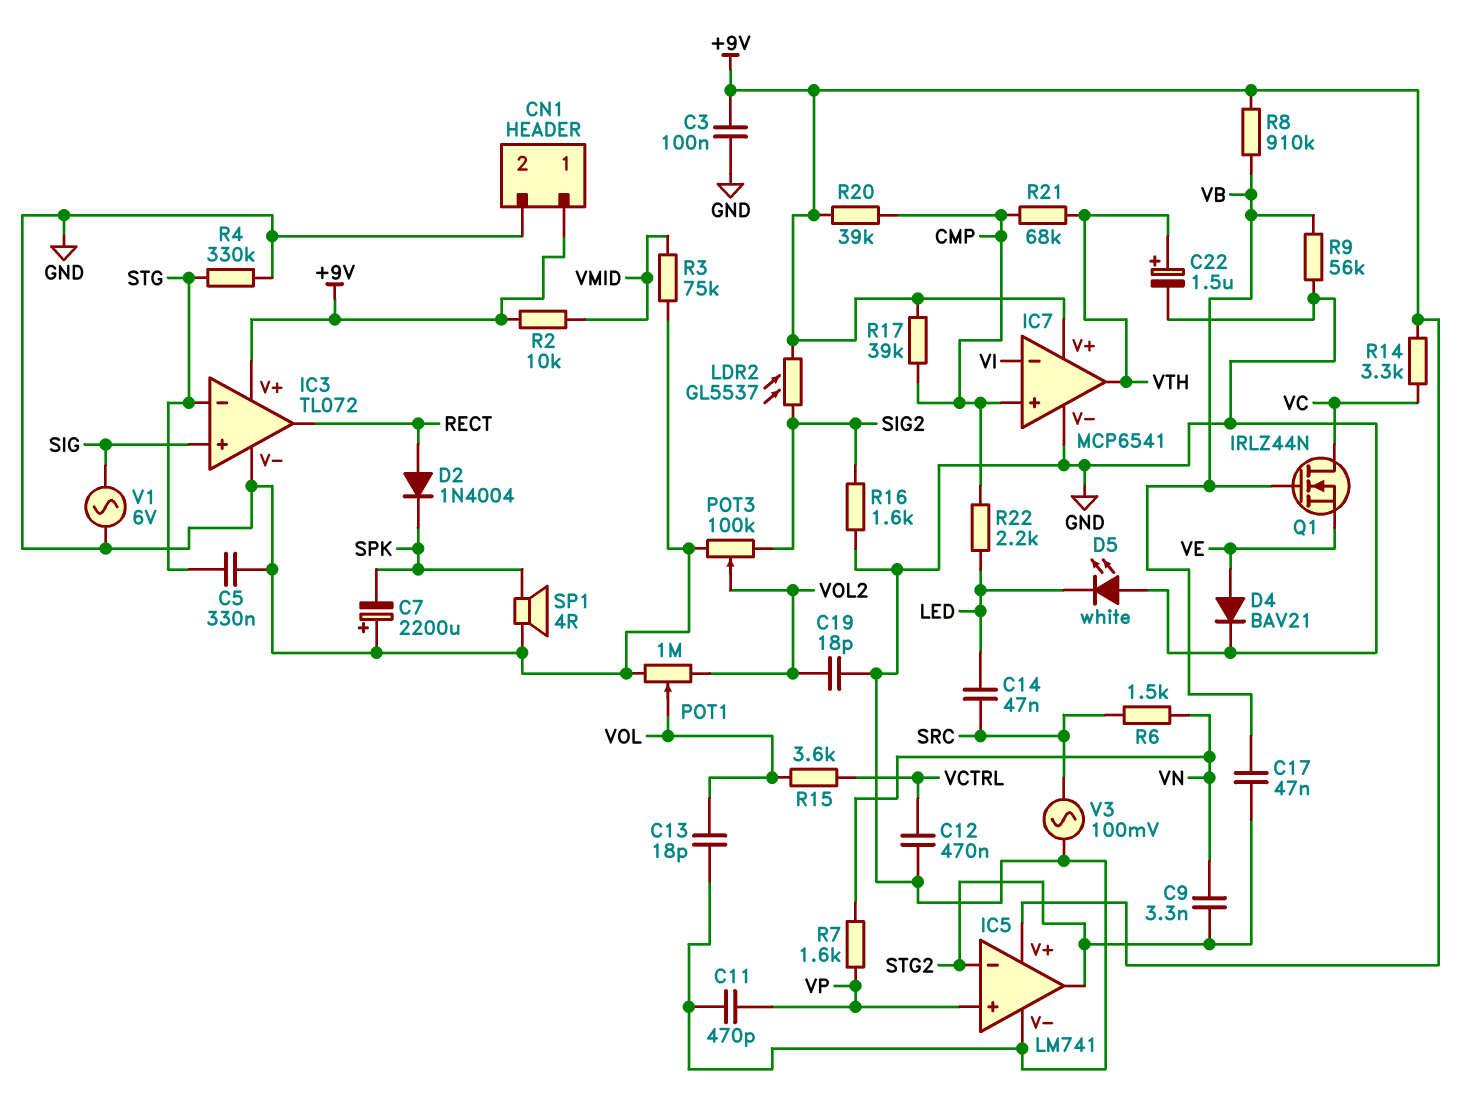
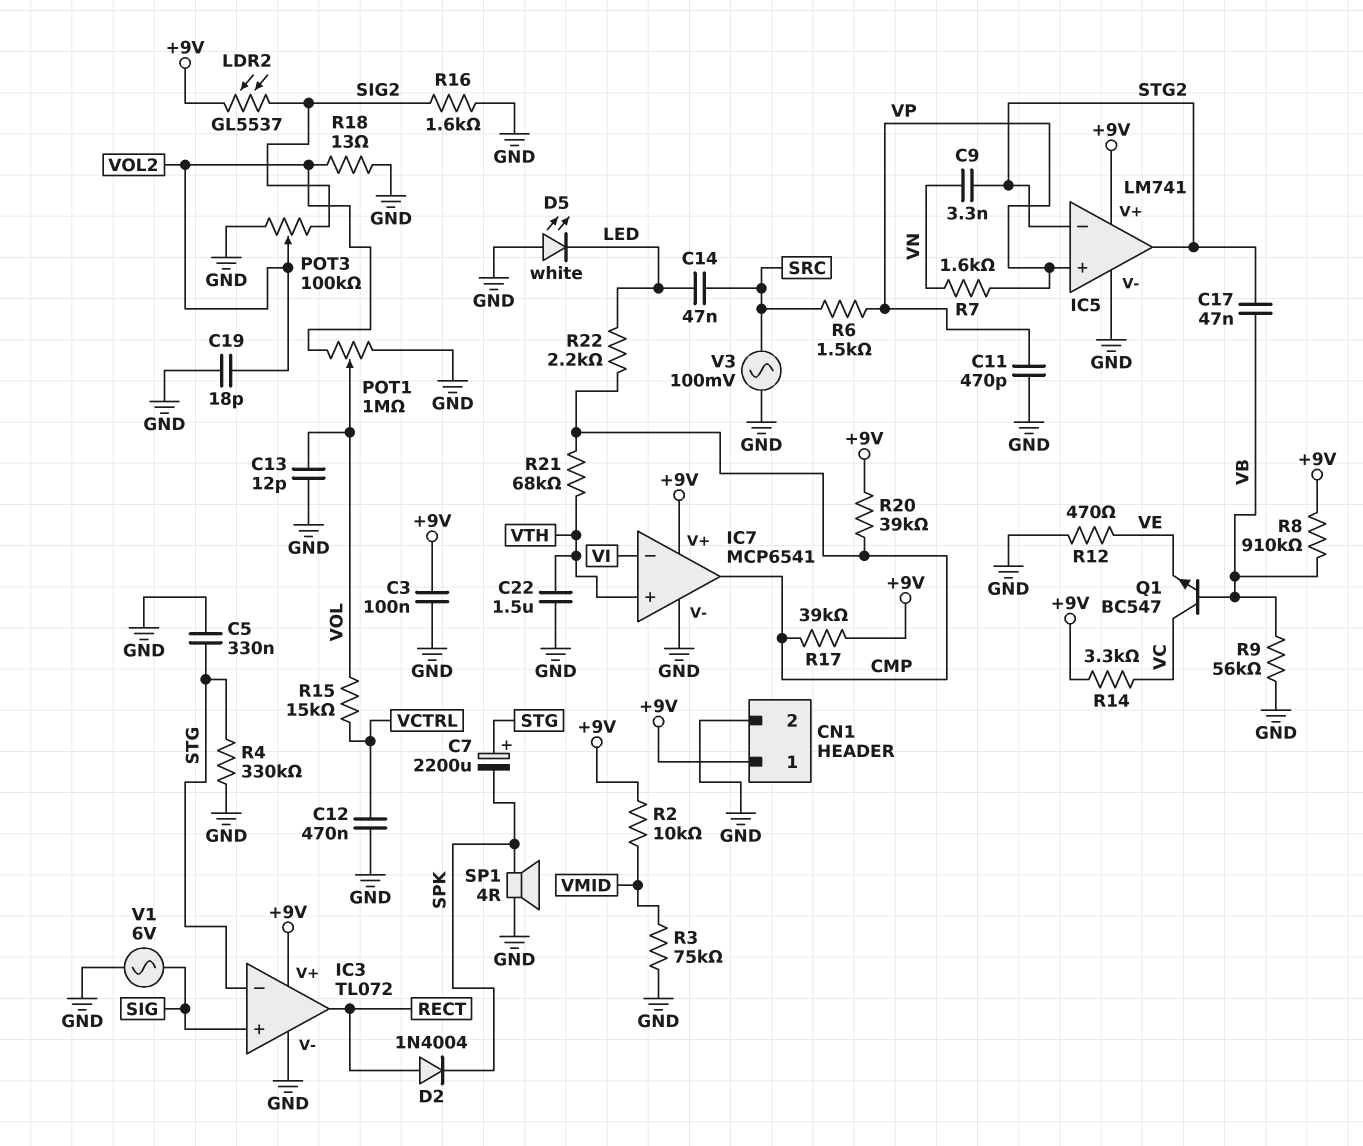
C7: 2200uF (plus GND, minus SPK) -> 2200uF (plus STG, minus SPK)
C13: 18pF (GND, VOL) -> 12pF (GND, VOL)
C22: 1.5uF (plus VTH, minus GND) -> 1.5uF (GND, VTH)
D4: diode BAV21 (A VE, K GND) -> none
IC7 pin in+: CMP -> VTH
IC7 pin out: VTH -> CMP
Q1: NMOS IRLZ44N (G VB, D VC, S VE) -> NPN BC547 (B VB, C VC, E VE)
R6: 1.5k (SRC, VN) -> 1.5k (SRC, VP)
R12: none -> 470 (GND, VE)
R15: 3.6k (VCTRL, VOL) -> 15k (VCTRL, VOL)
R18: none -> 13 (GND, VOL2)

